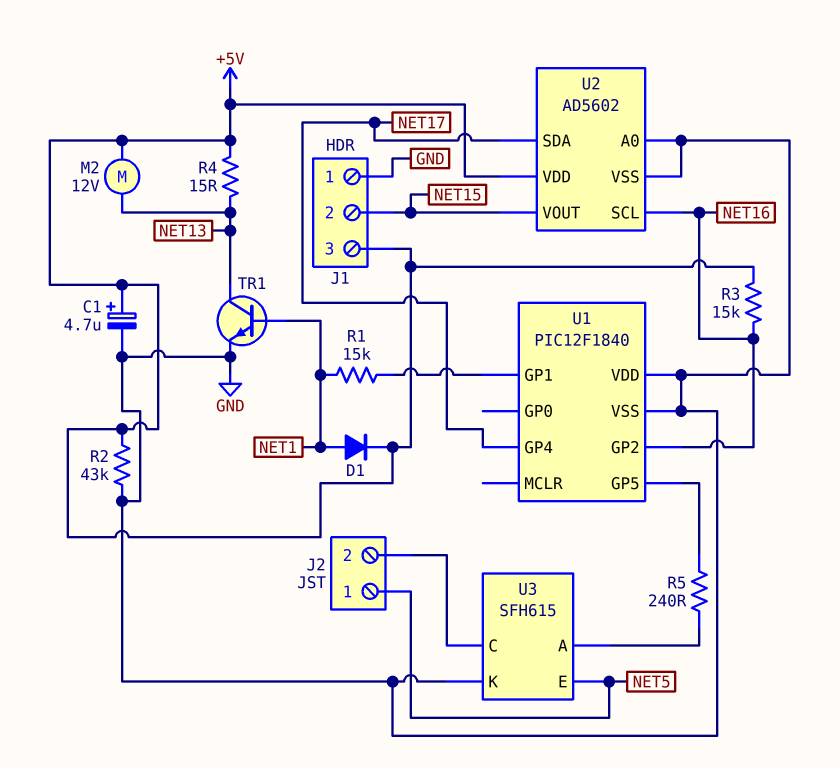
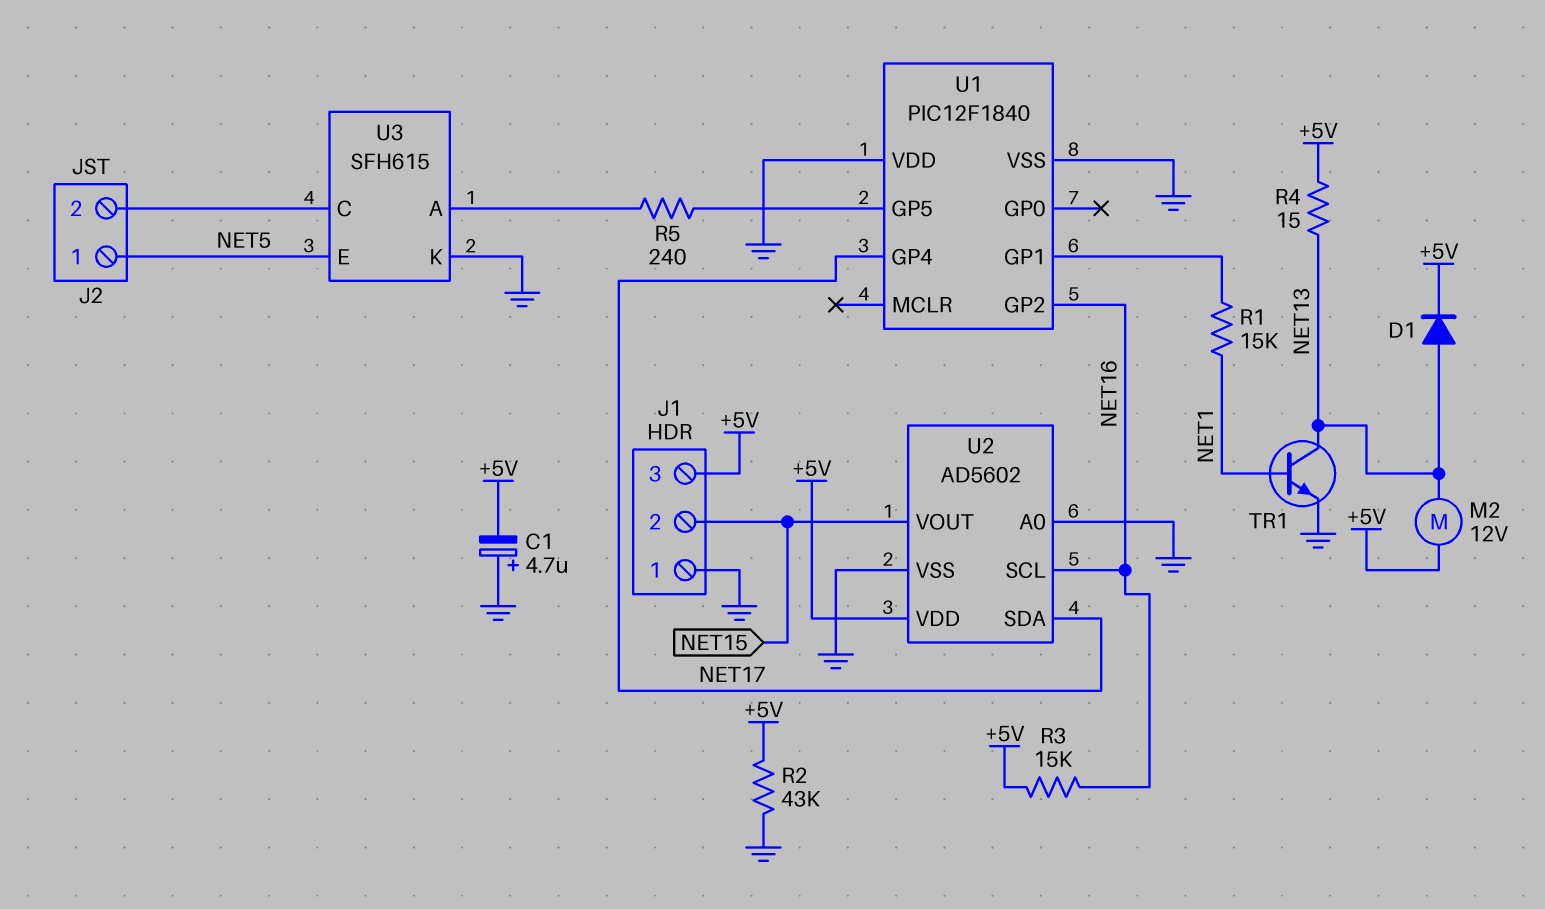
C1: 4.7uF (plus +5V, minus GND) -> 4.7uF (plus GND, minus +5V)
D1: diode (A NET1, K +5V) -> diode (A NET13, K +5V)

